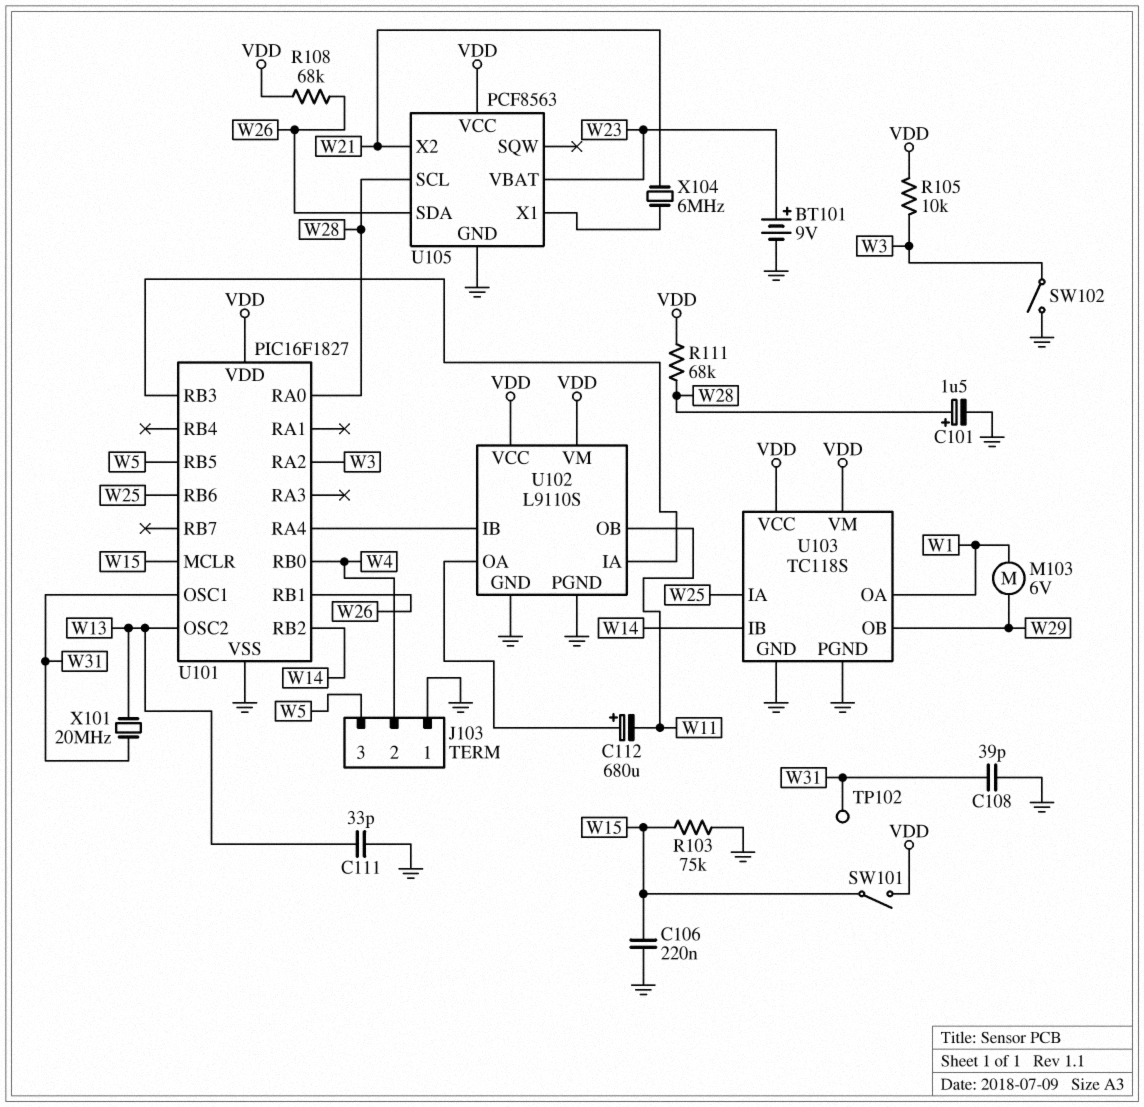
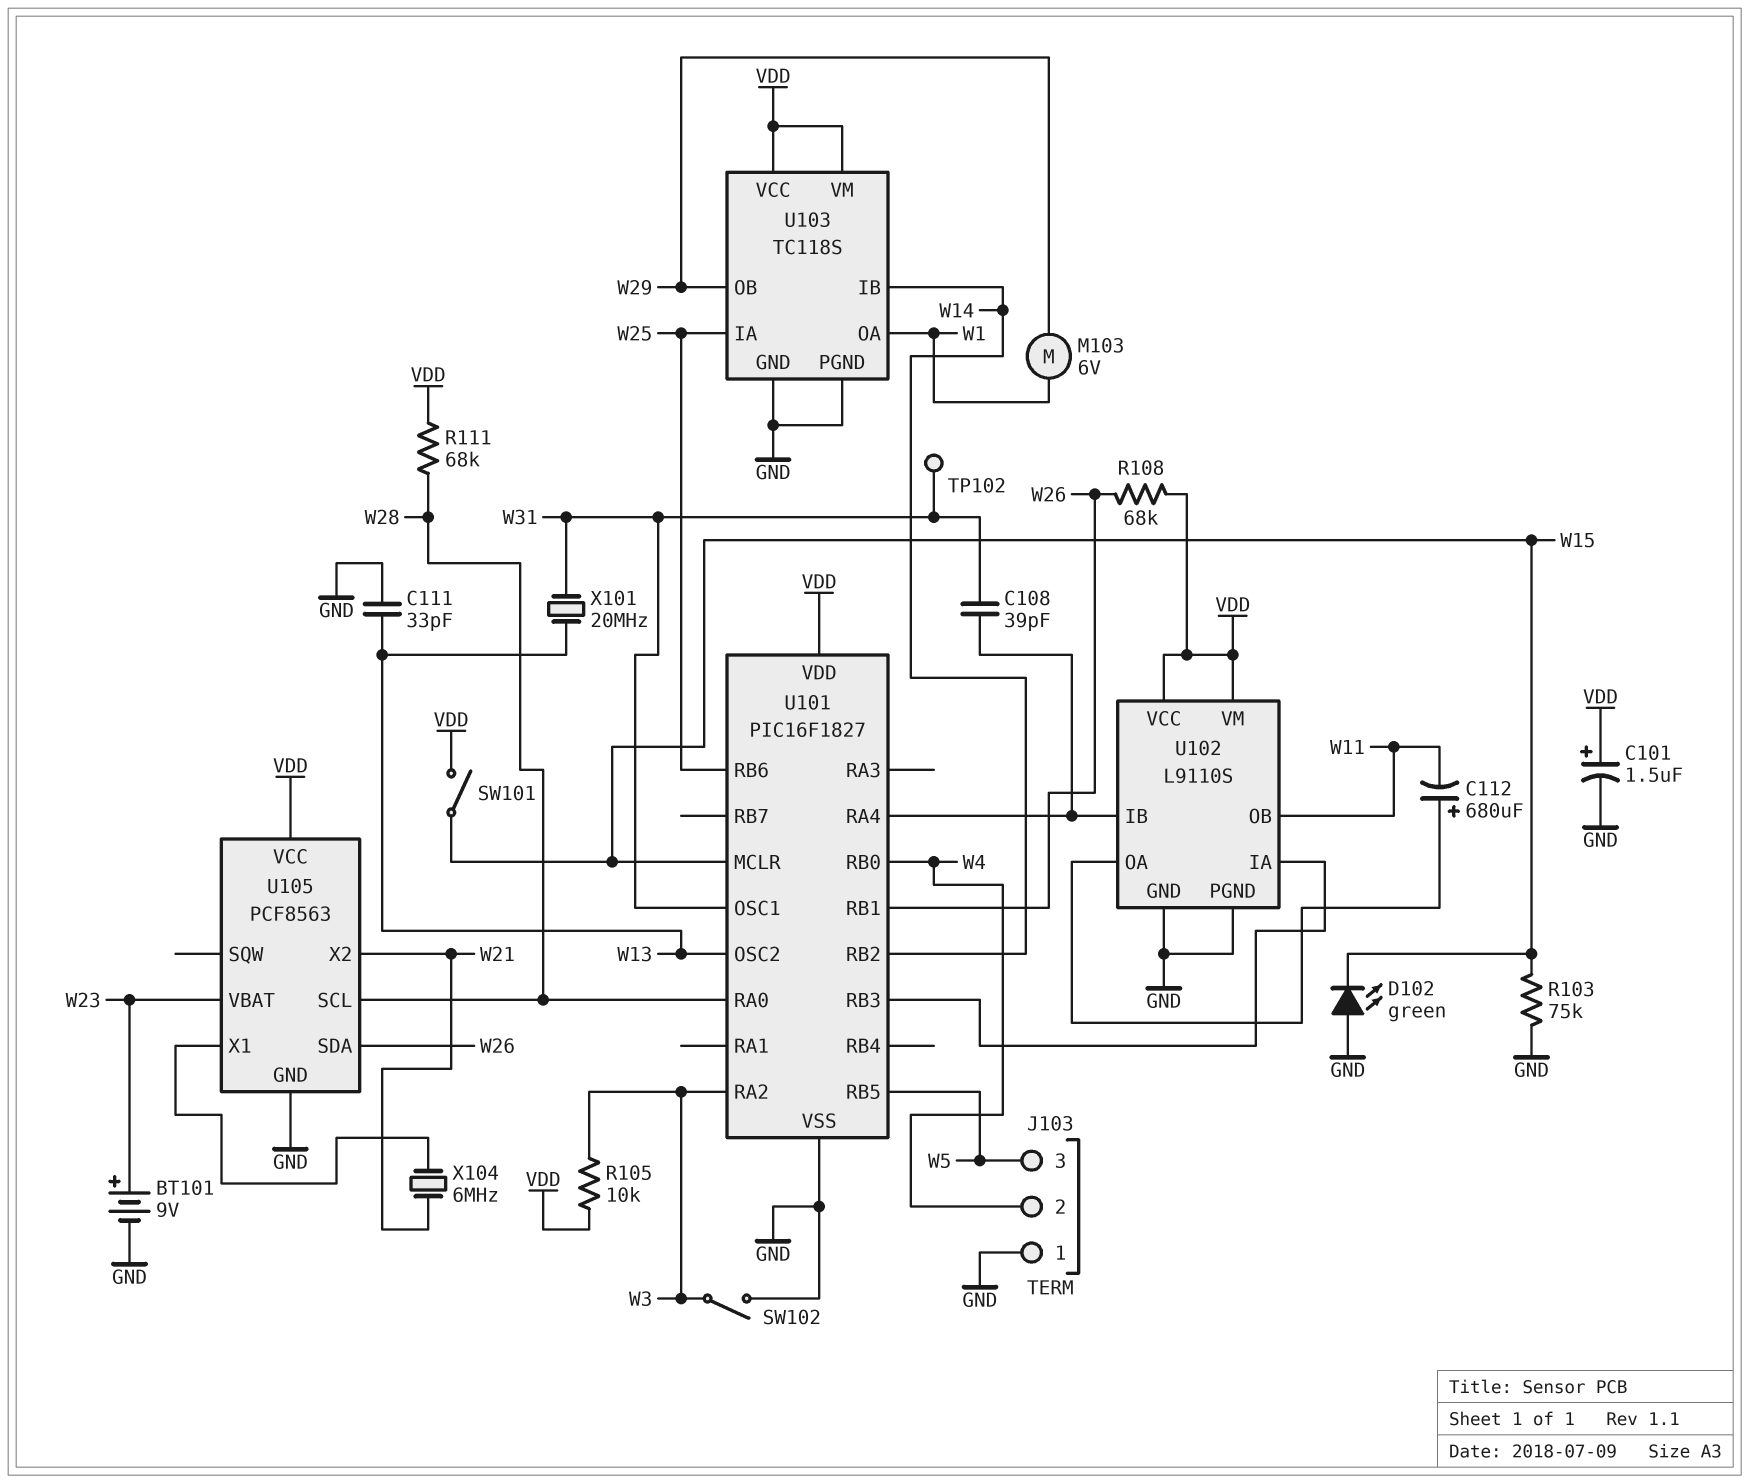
C101: 1.5uF (plus W28, minus GND) -> 1.5uF (plus VDD, minus GND)
C106: 220nF (GND, W15) -> none
C108: 39pF (GND, W31) -> 39pF (U101/RA4, W31)
D102: none -> LED green (A GND, K W15)

